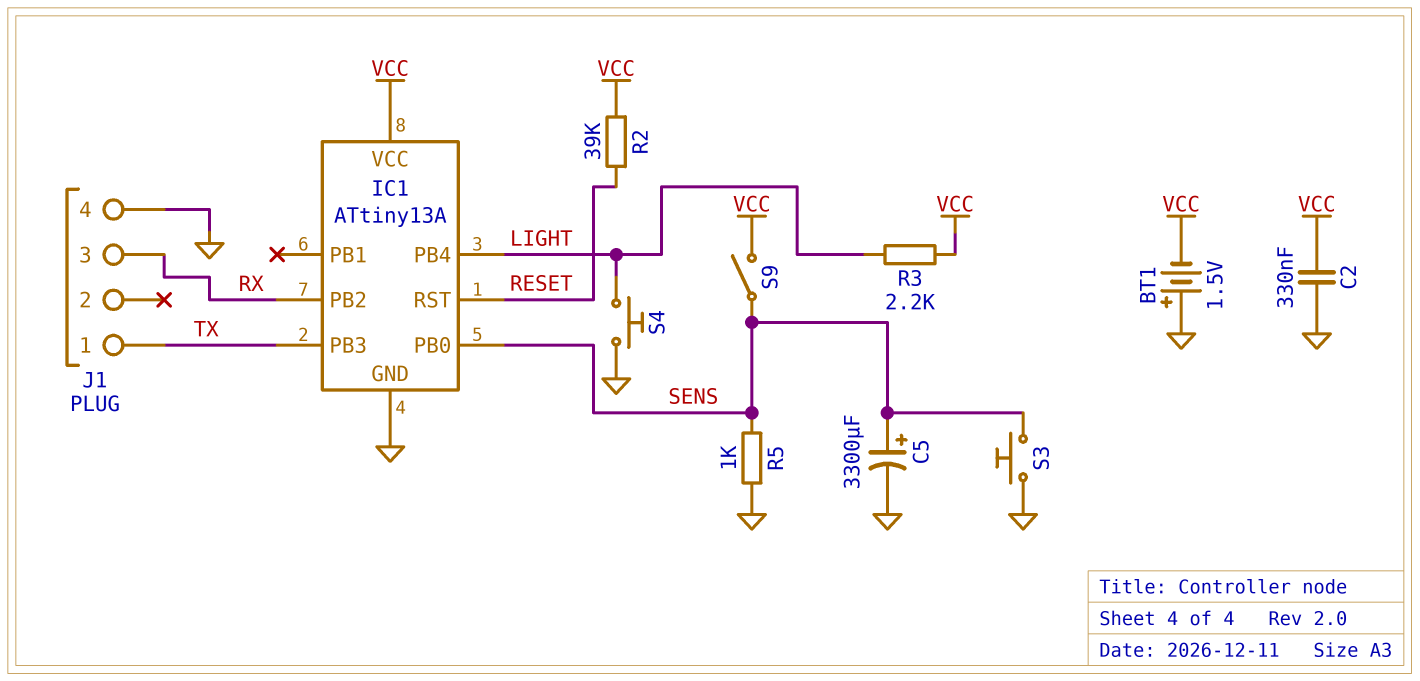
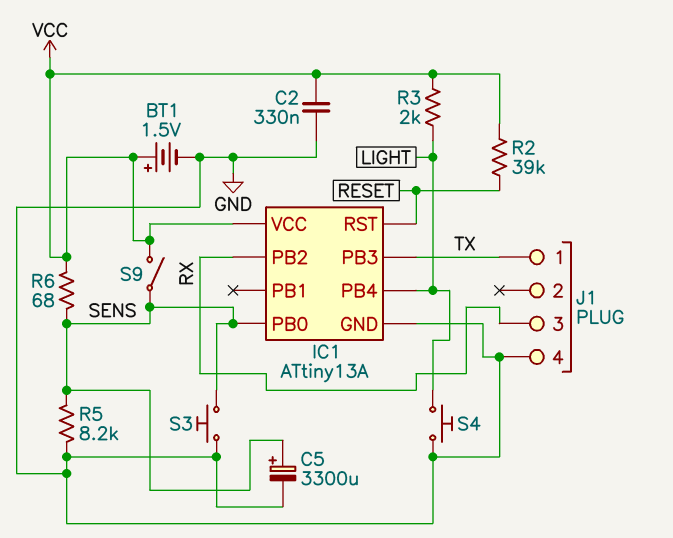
BT1: 1.5V (plus GND, minus VCC) -> 1.5V (plus VCC, minus GND)
R3: 2.2k (LIGHT, VCC) -> 2k (LIGHT, VCC)
R5: 1k (GND, SENS) -> 8.2k (GND, SENS)
R6: none -> 68 (SENS, VCC)

